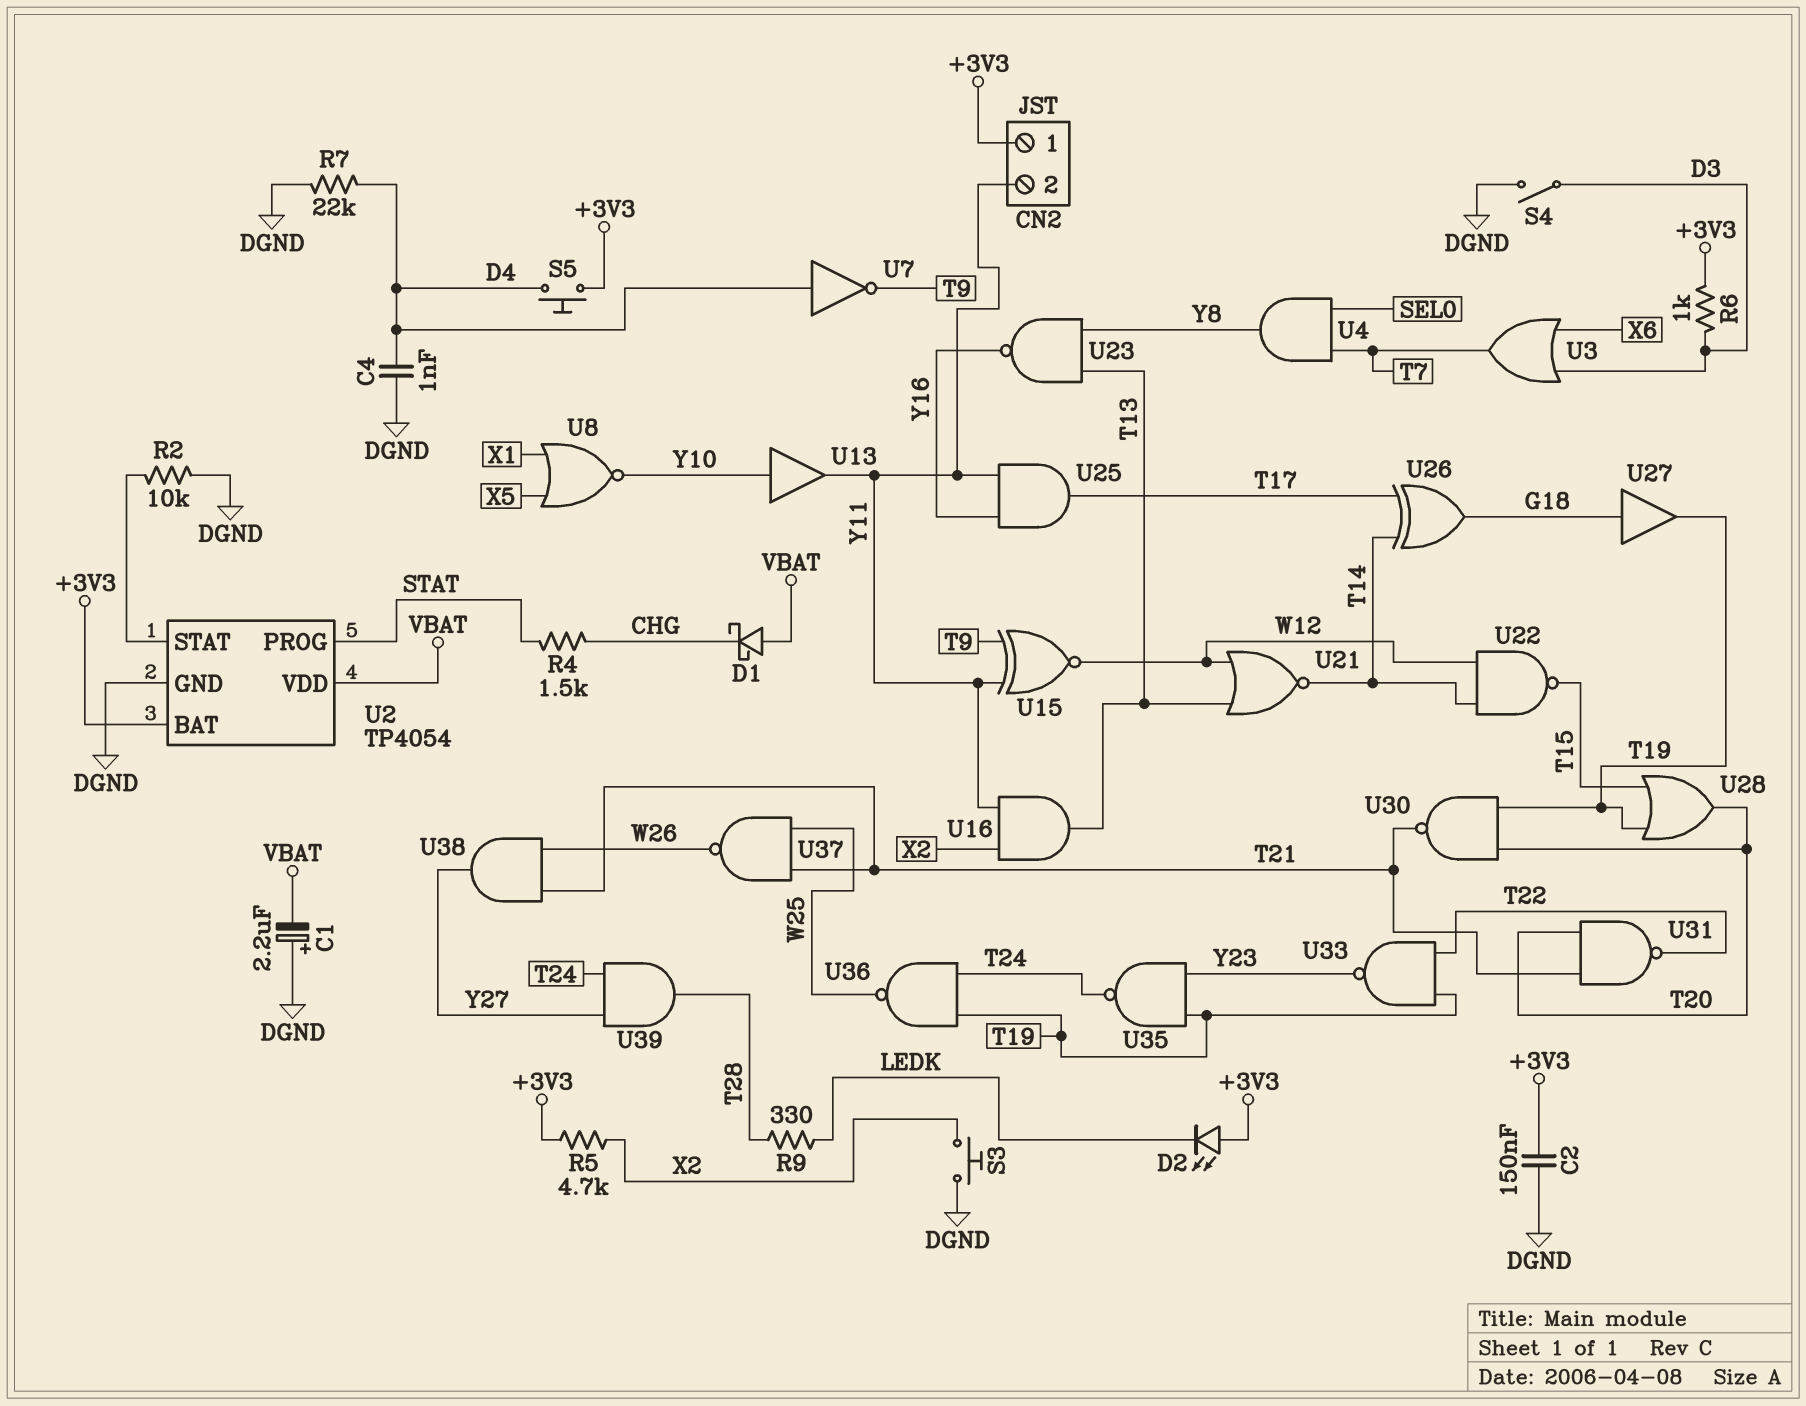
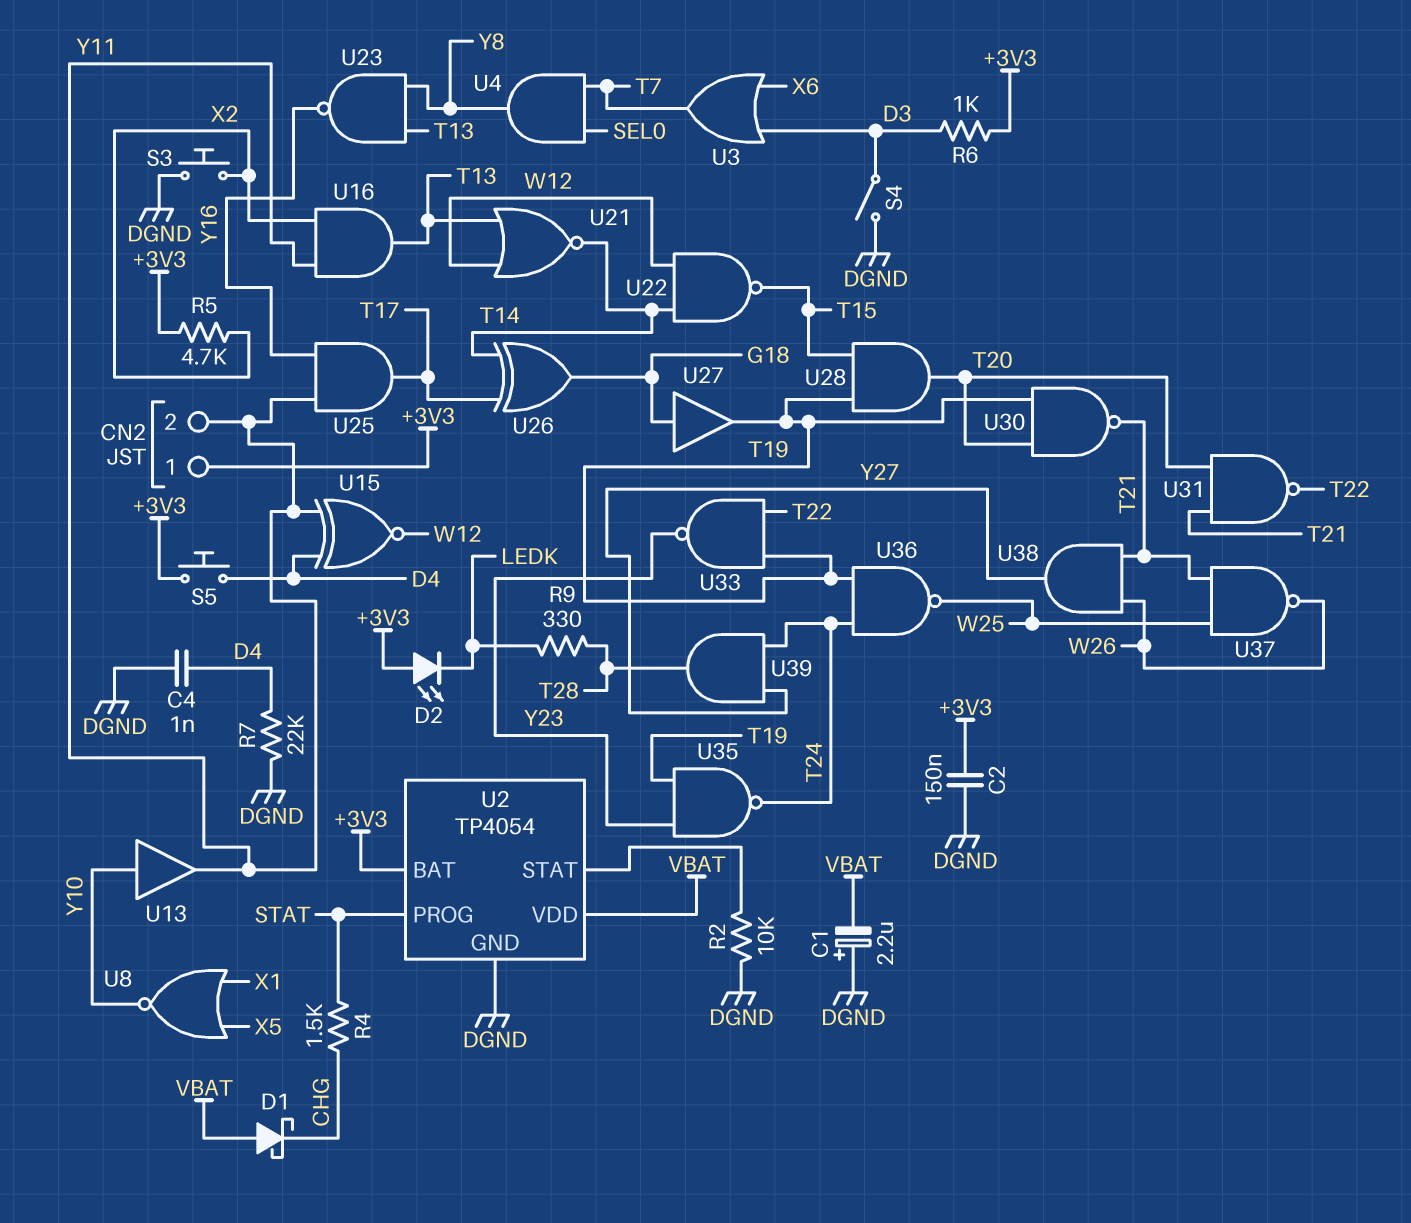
U7: NOT (in D4, out T9) -> none
U15: XNOR (in T9, in Y11, out W12) -> XNOR (in D4, in Y11, out W12)
U28: OR (in T15, in T19, out T20) -> AND (in T15, in T19, out T20)

